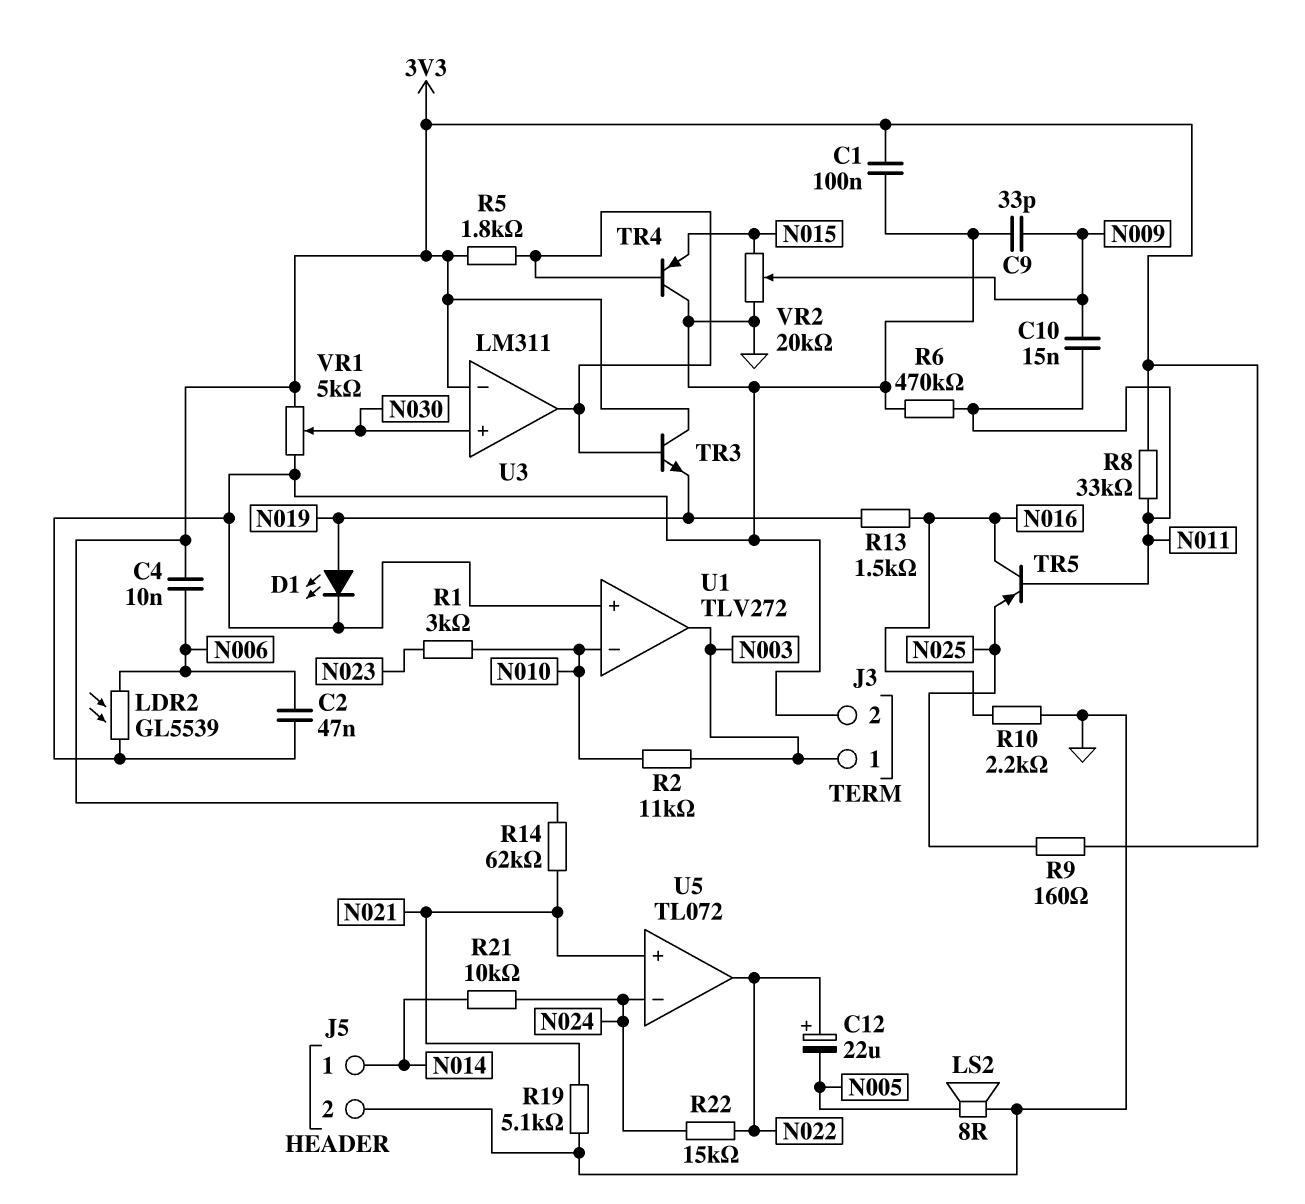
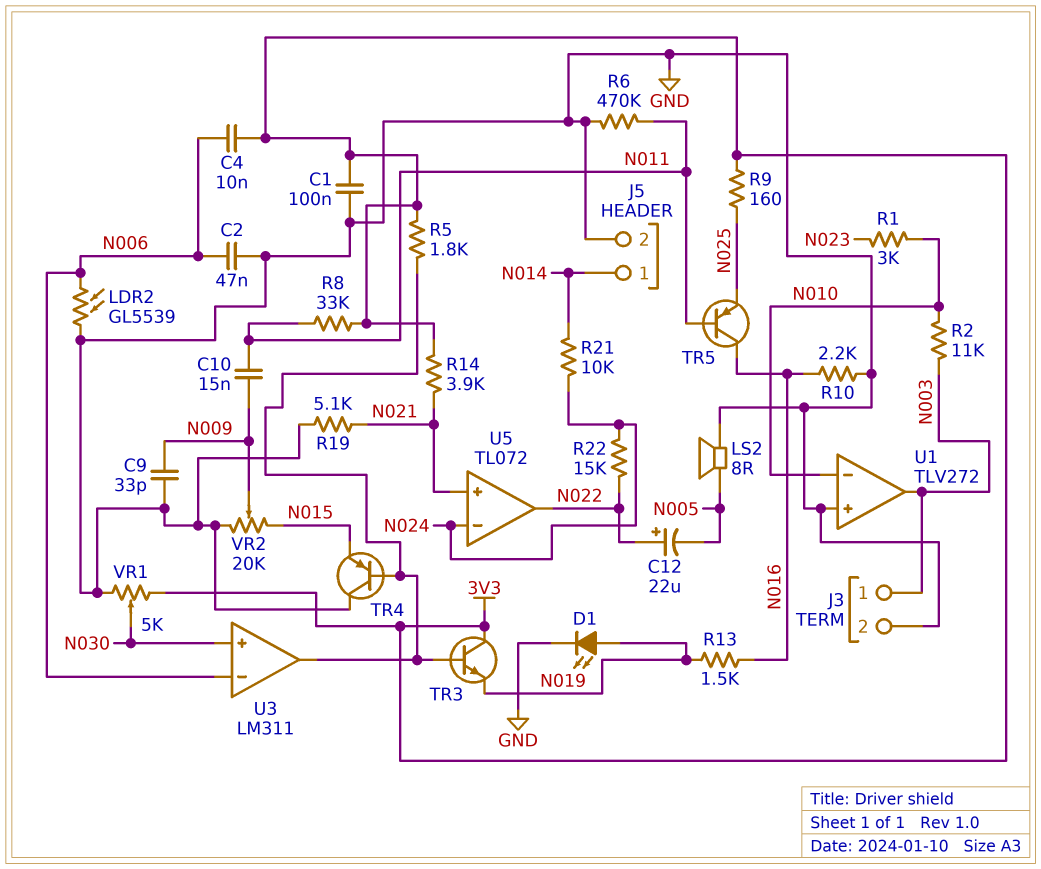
R14: 62k (3V3, N021) -> 3.9k (3V3, N021)
U3 pin in-: 3V3 -> N006

